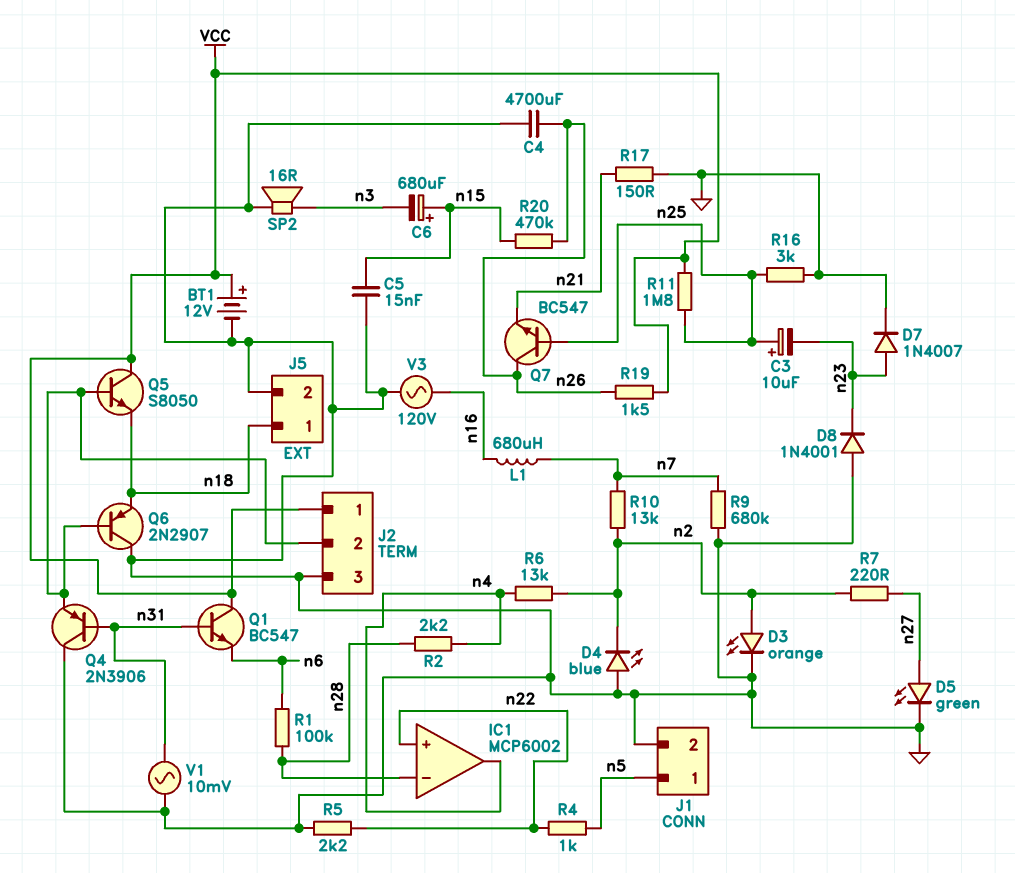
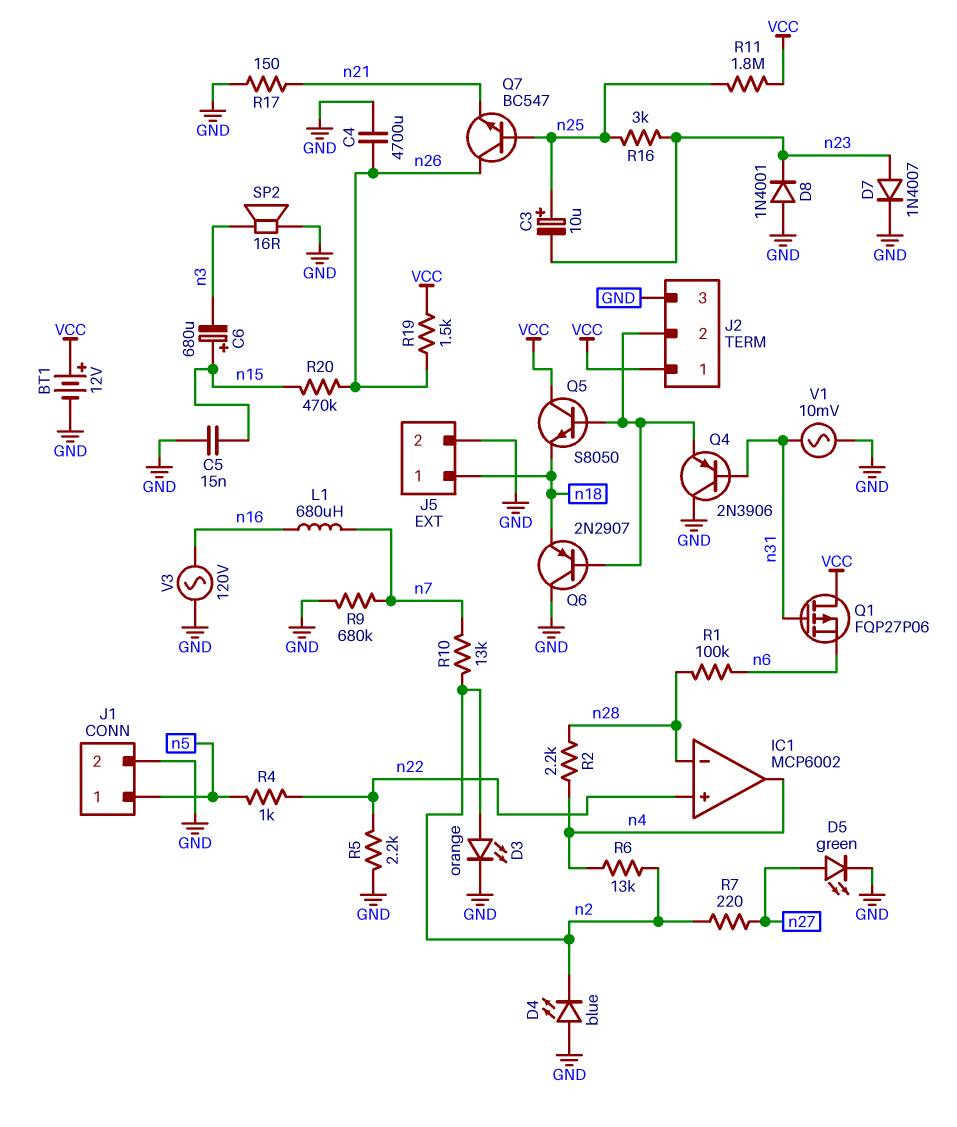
Q1: NPN BC547 (B n31, C VCC, E n6) -> PMOS FQP27P06 (G n31, D VCC, S n6)
R16: 3k (GND, n25) -> 3k (n23, n25)

